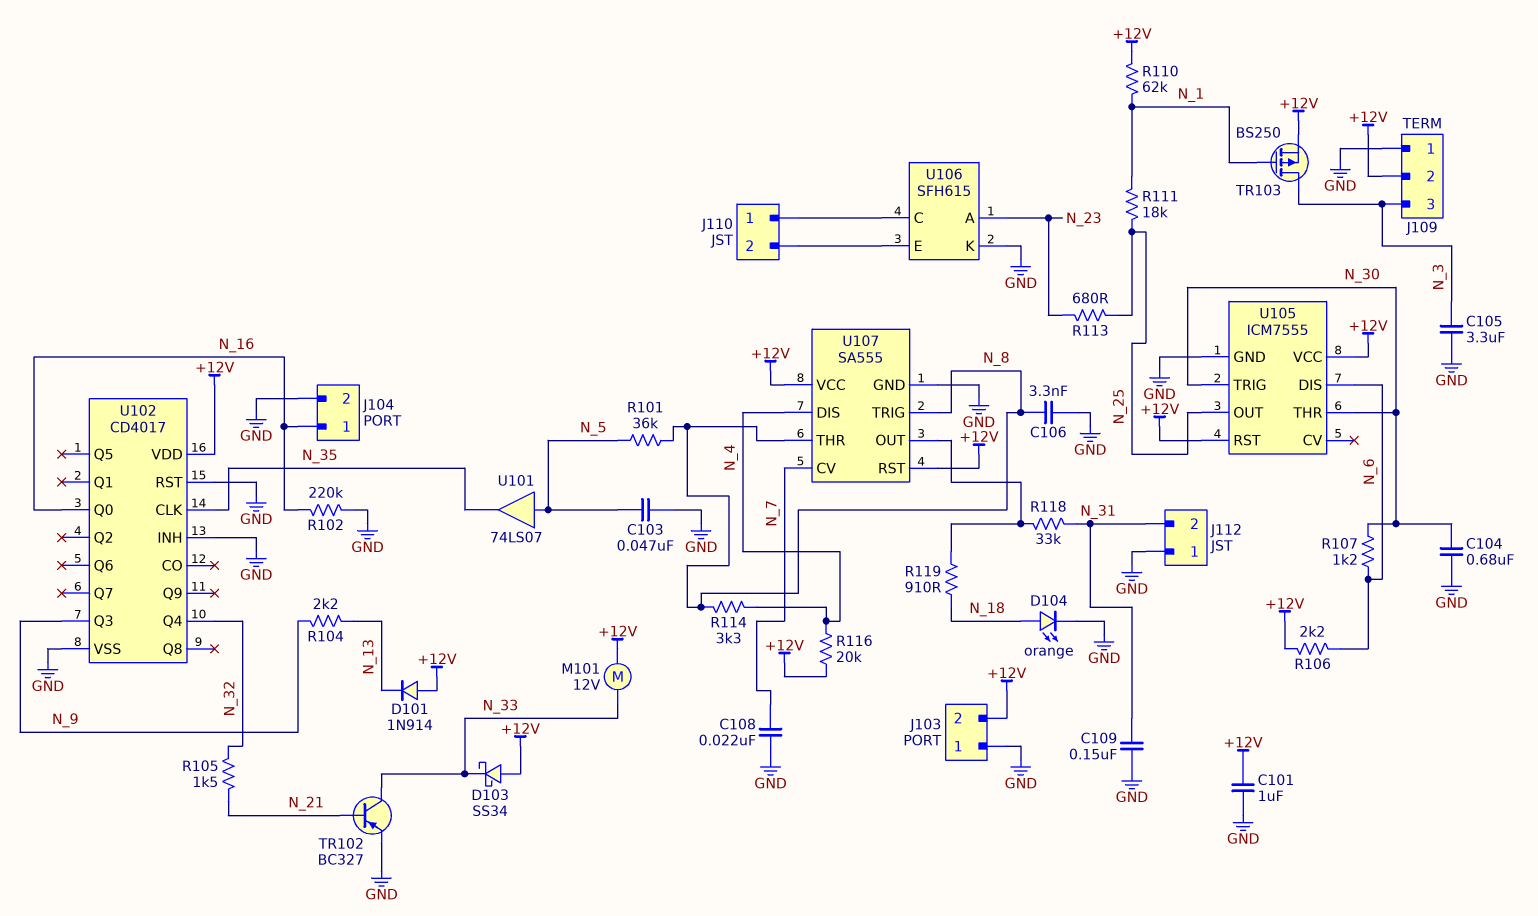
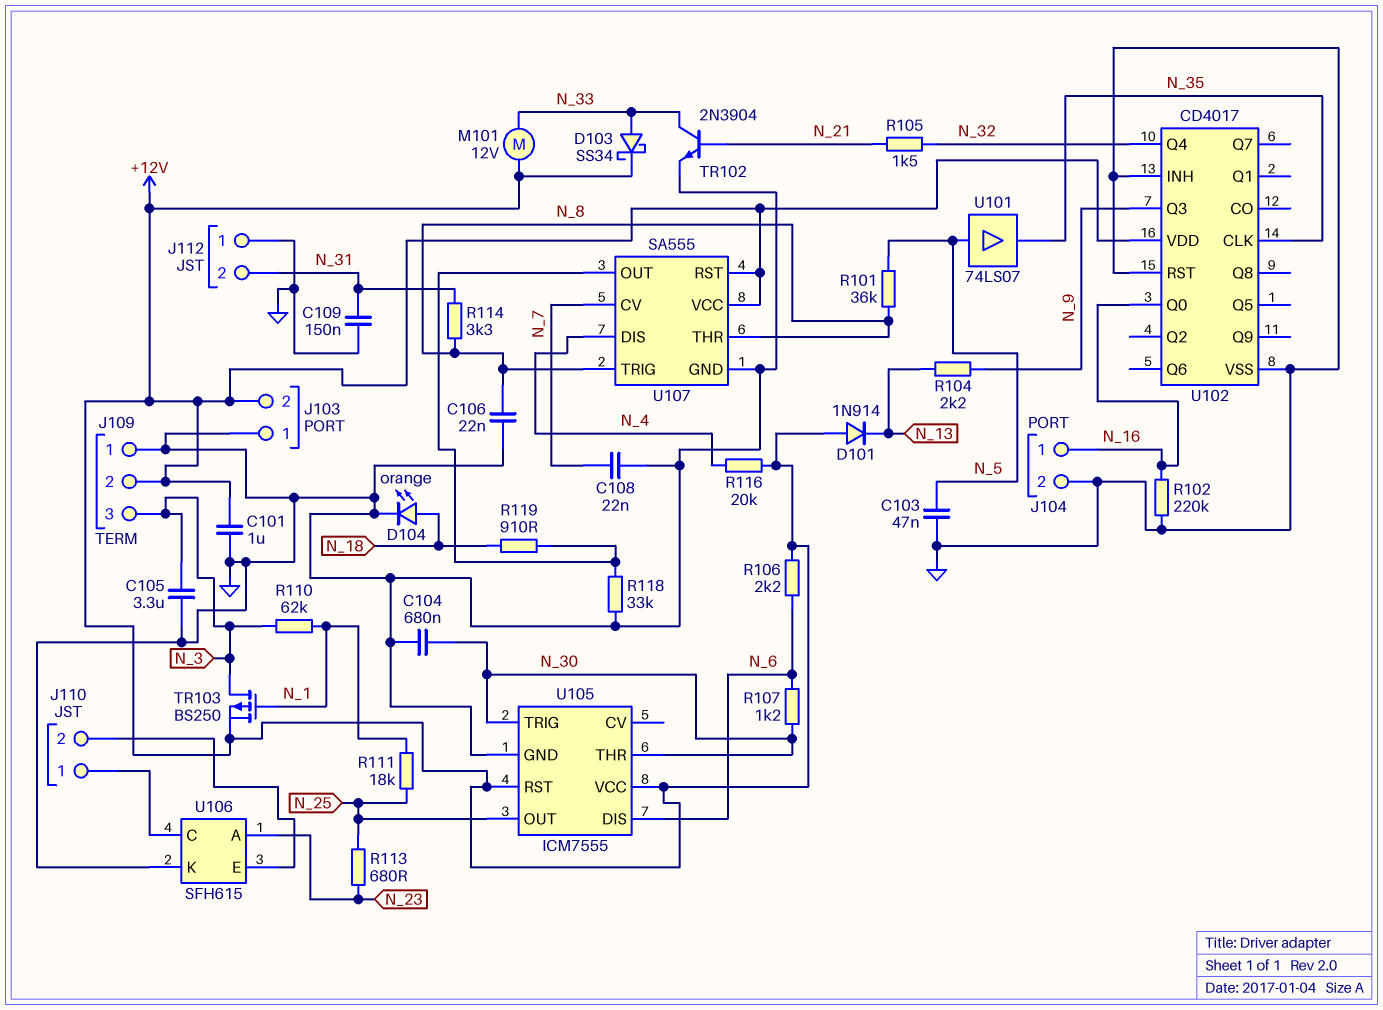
C106: 3.3nF (GND, N_8) -> 22nF (GND, N_8)
D103: schottky SS34 (A +12V, K N_33) -> schottky SS34 (A N_33, K +12V)
R110: 62k (+12V, N_1) -> 62k (N_1, N_3)
R114: 3.3k (N_4, N_8) -> 3.3k (N_8, N_31)
R118: 33k (N_31, U107/OUT) -> 33k (GND, U107/OUT)
TR102: PNP BC327 (B N_21, C N_33, E GND) -> NPN 2N3904 (B N_21, C N_33, E GND)

